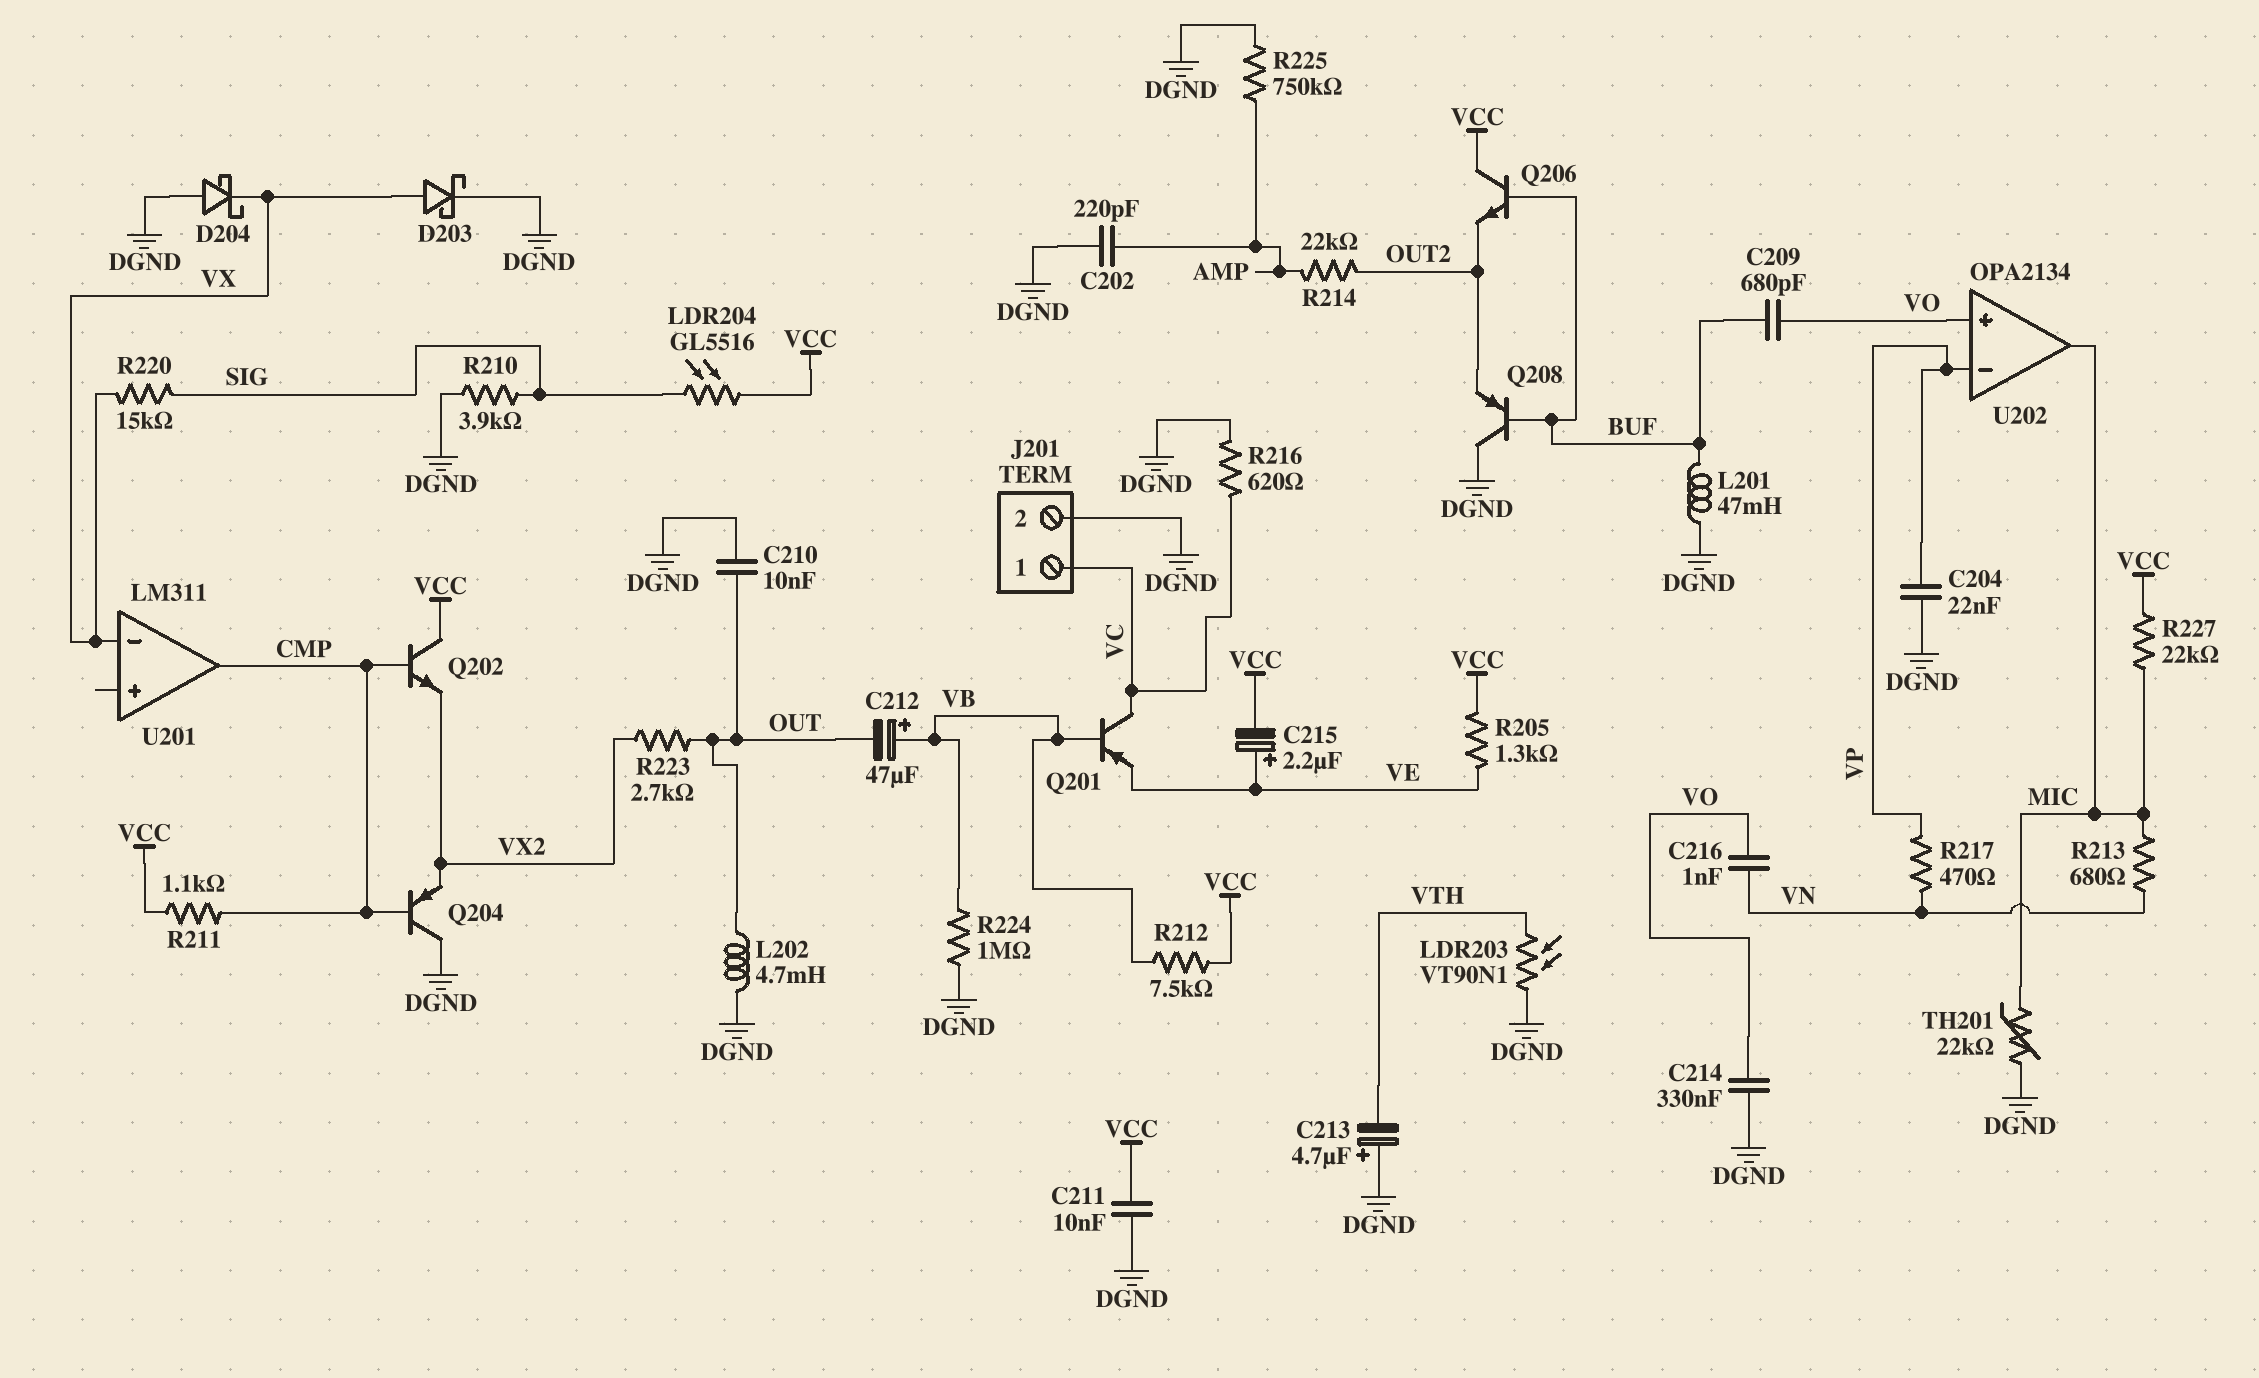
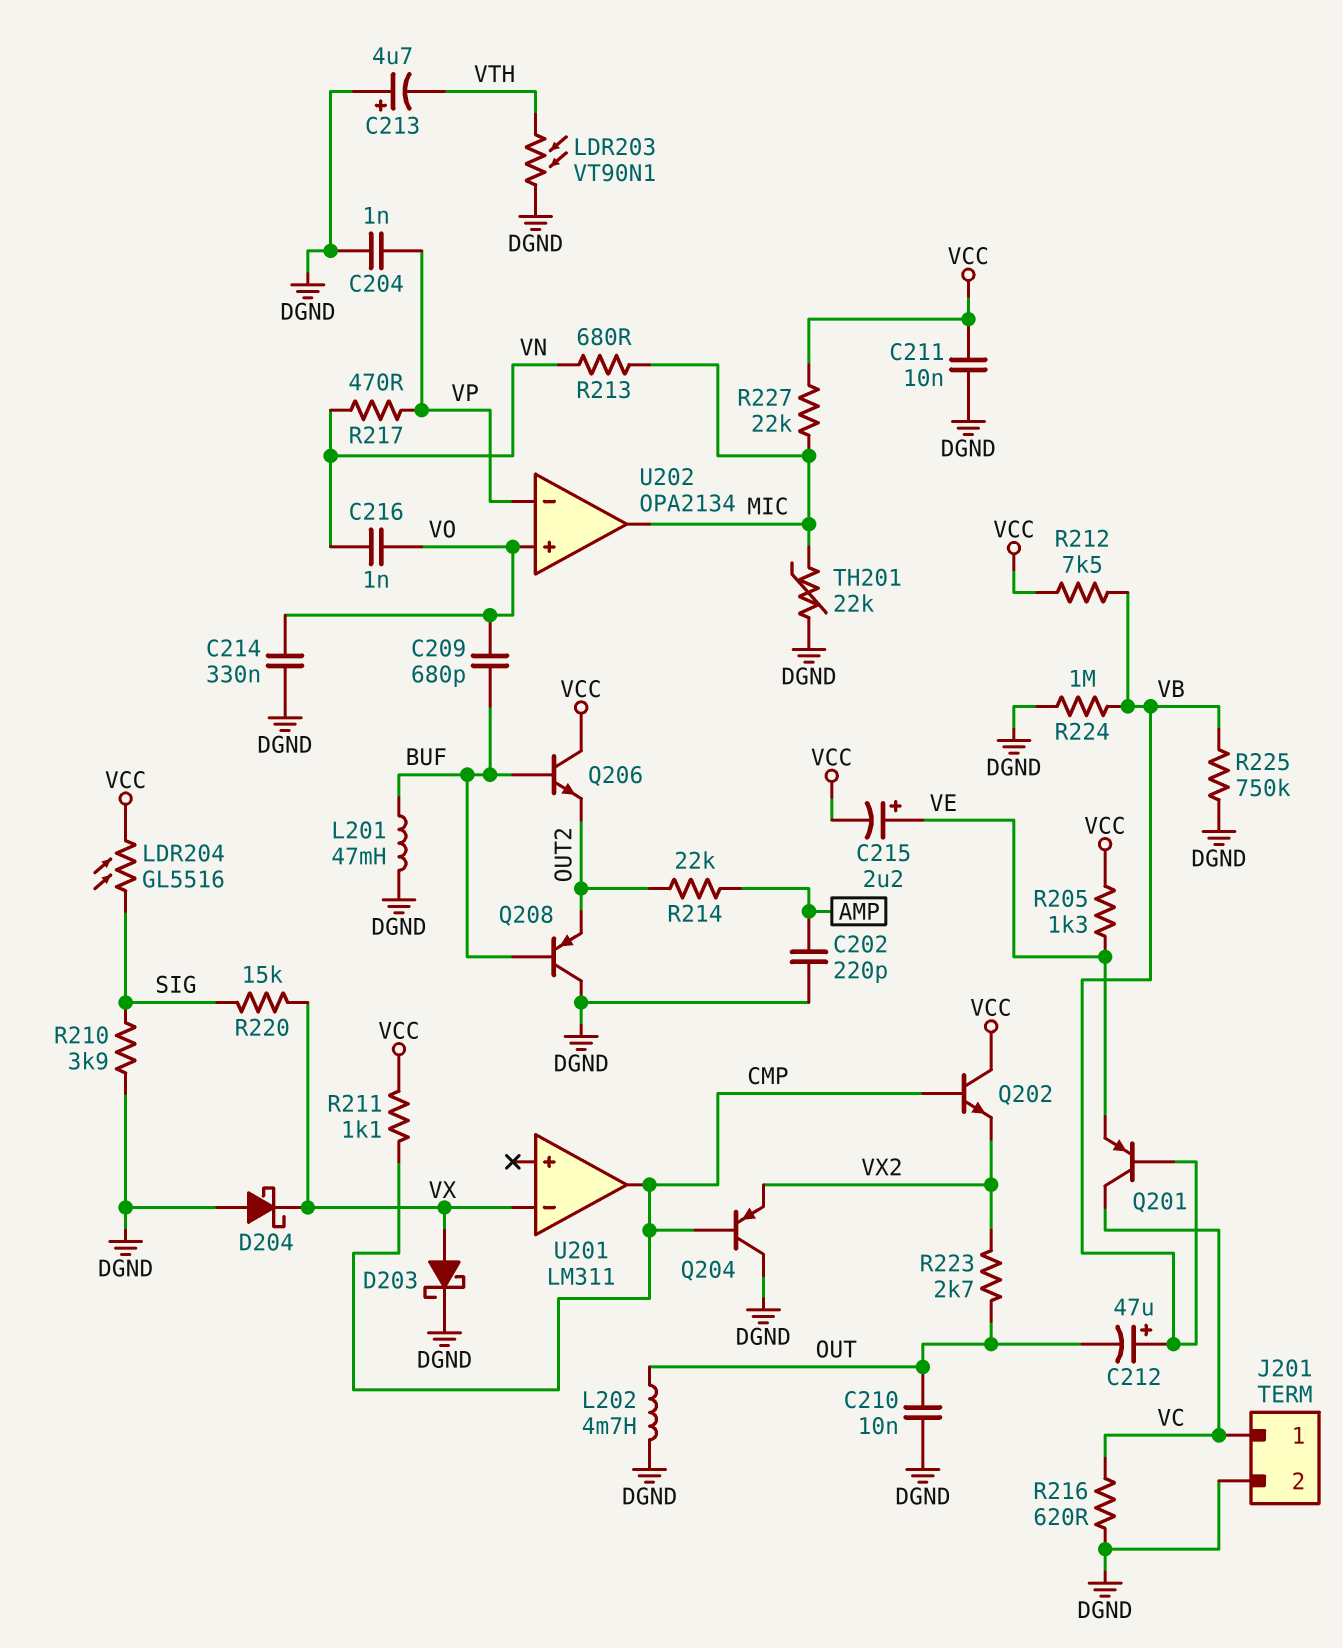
C204: 22nF (DGND, VP) -> 1nF (DGND, VP)
R225: 750k (AMP, DGND) -> 750k (DGND, VB)

